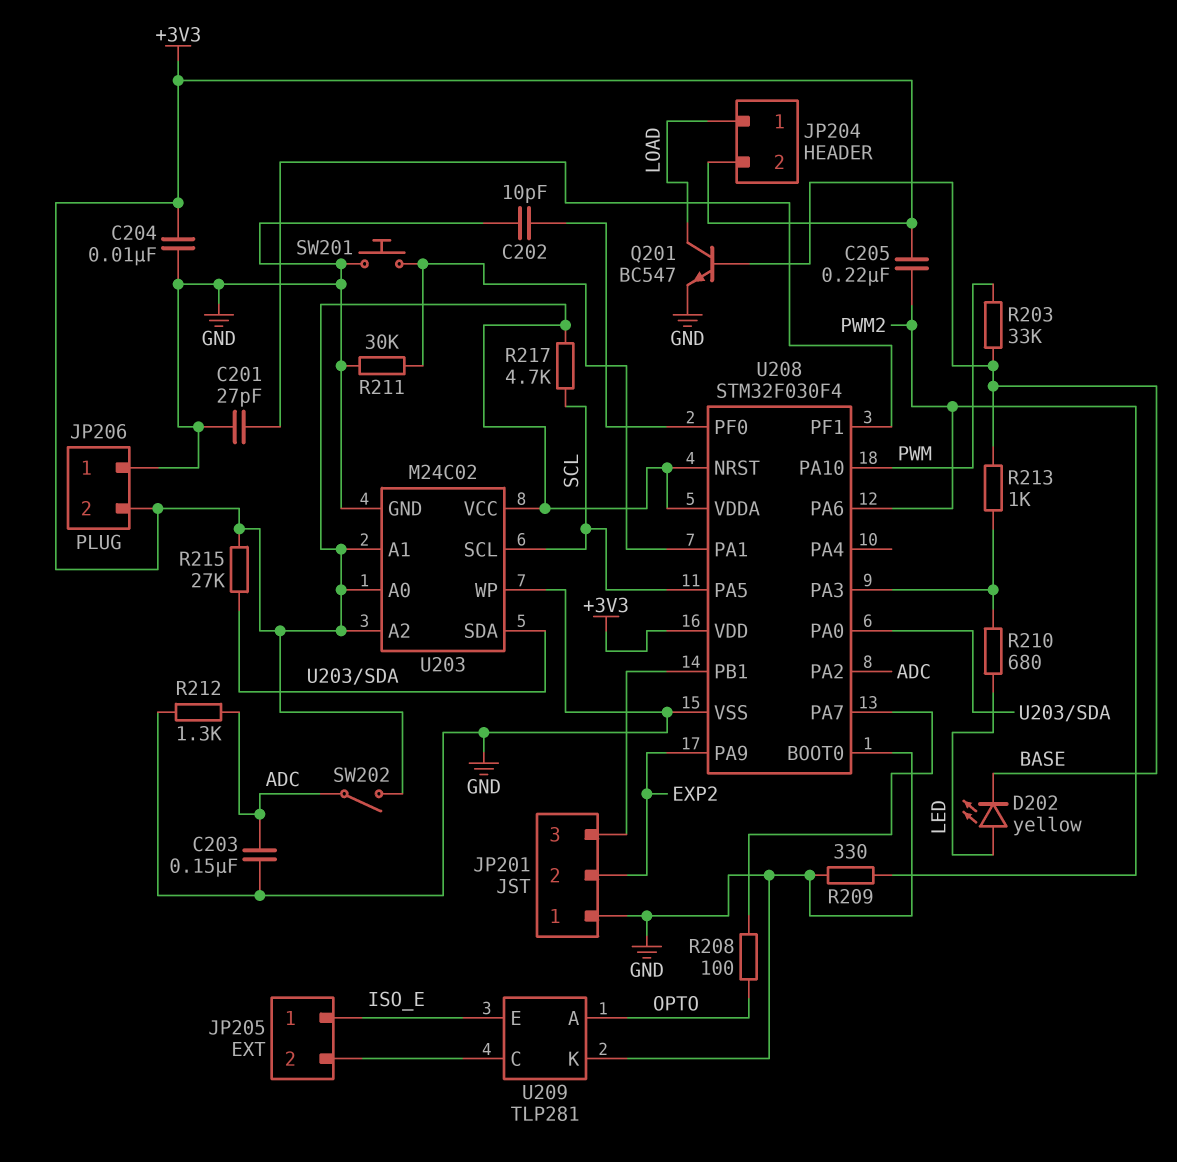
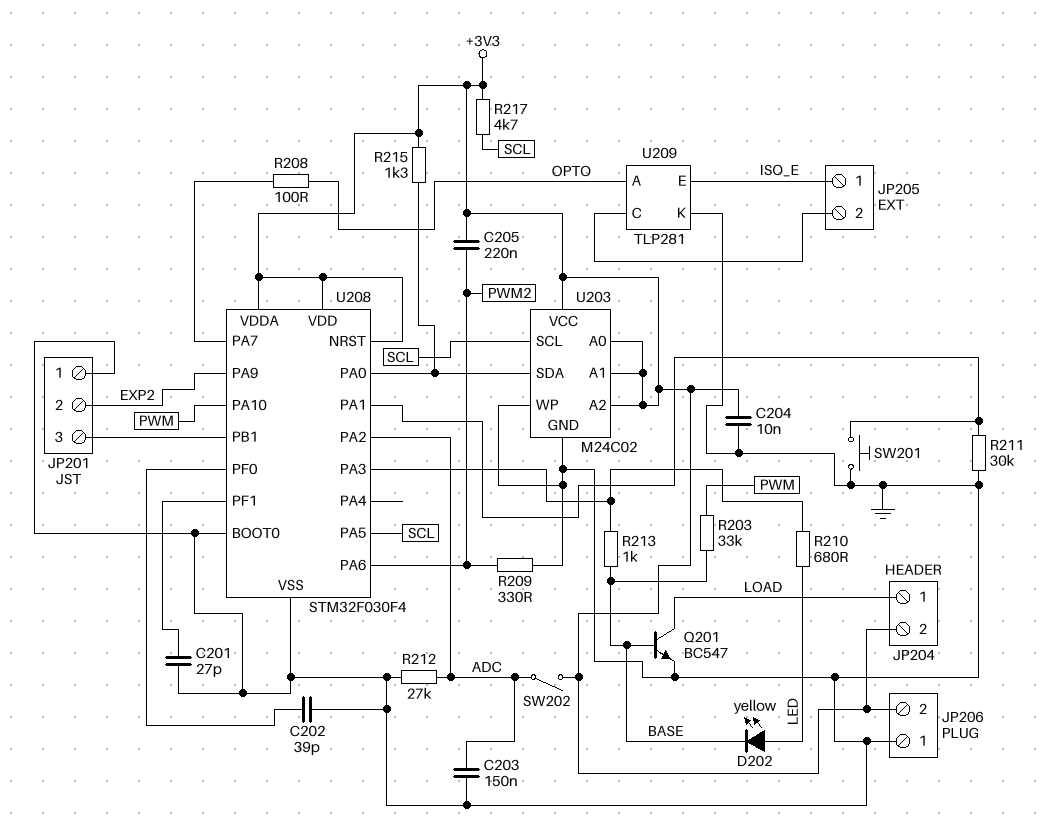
C202: 10pF (GND, U208/PF0) -> 39pF (GND, U208/PF0)
R212: 1.3k (ADC, GND) -> 27k (ADC, GND)
R215: 27k (+3V3, U203/SDA) -> 1.3k (+3V3, U203/SDA)

